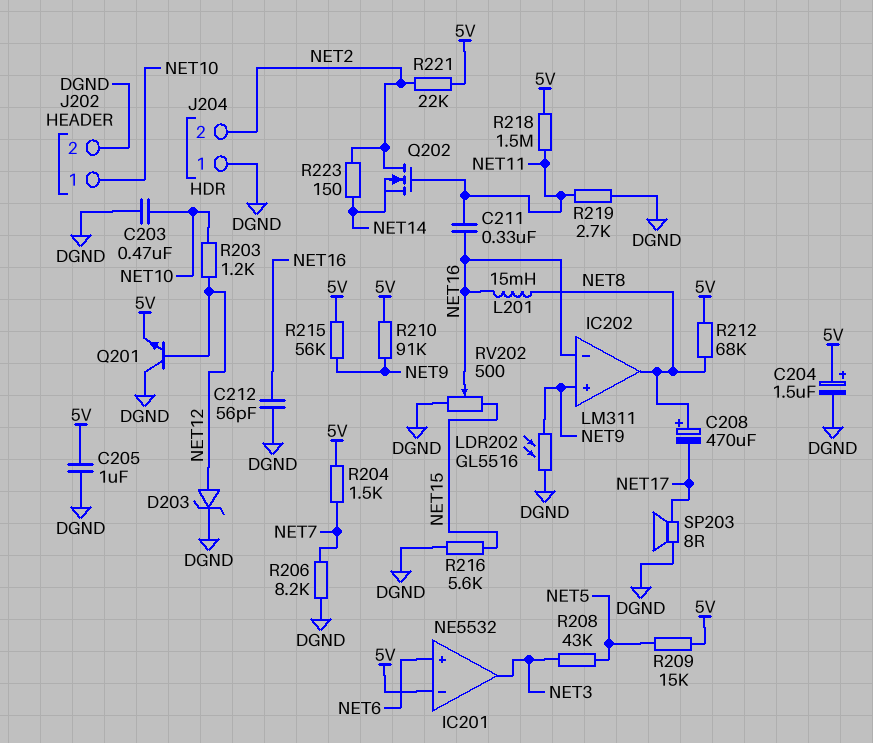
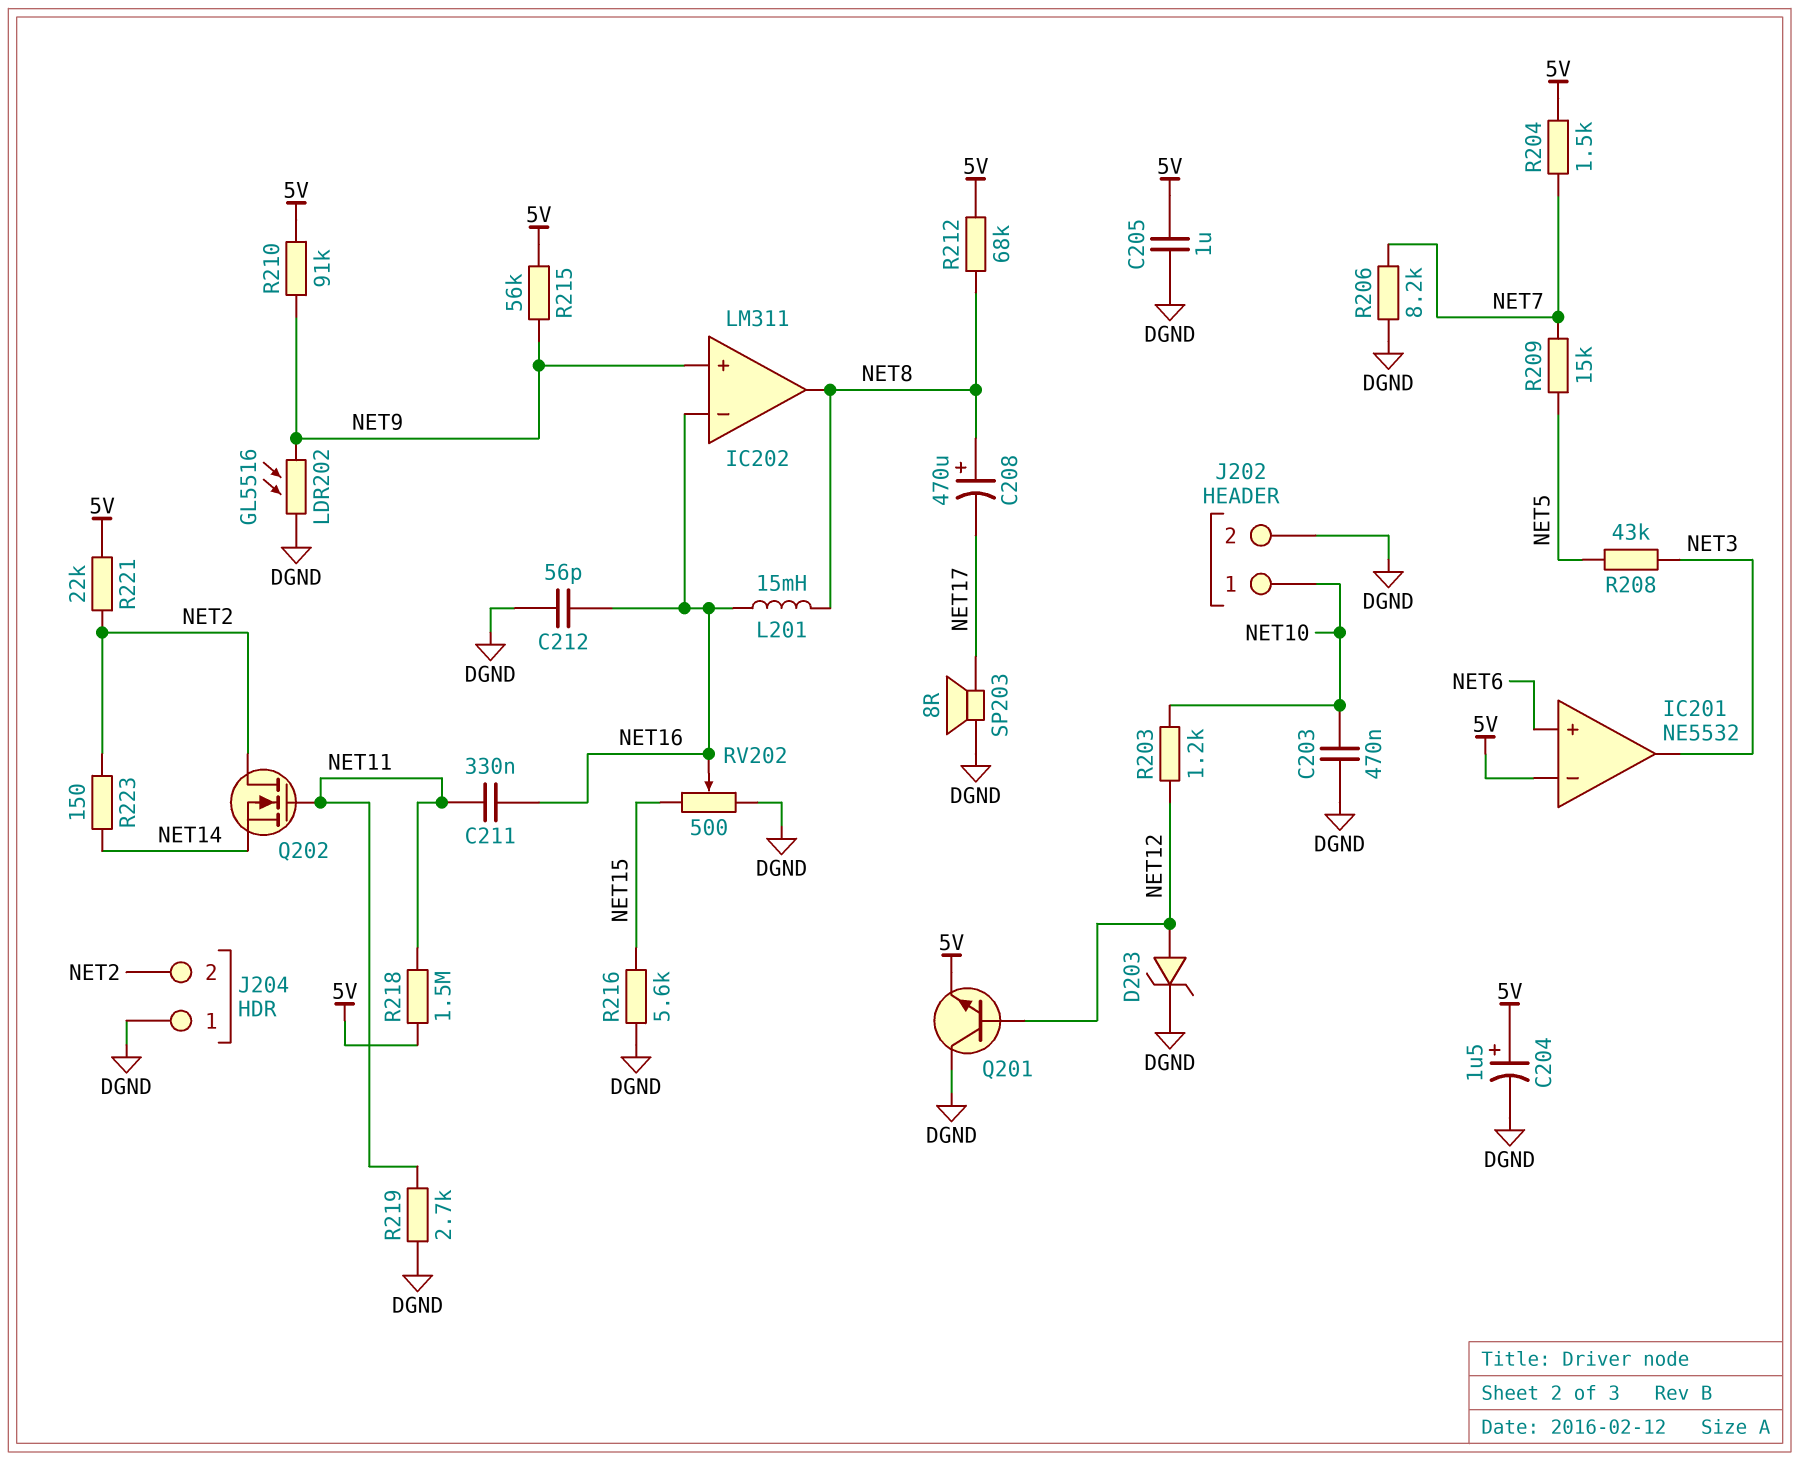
R209: 15k (5V, NET5) -> 15k (NET5, NET7)

